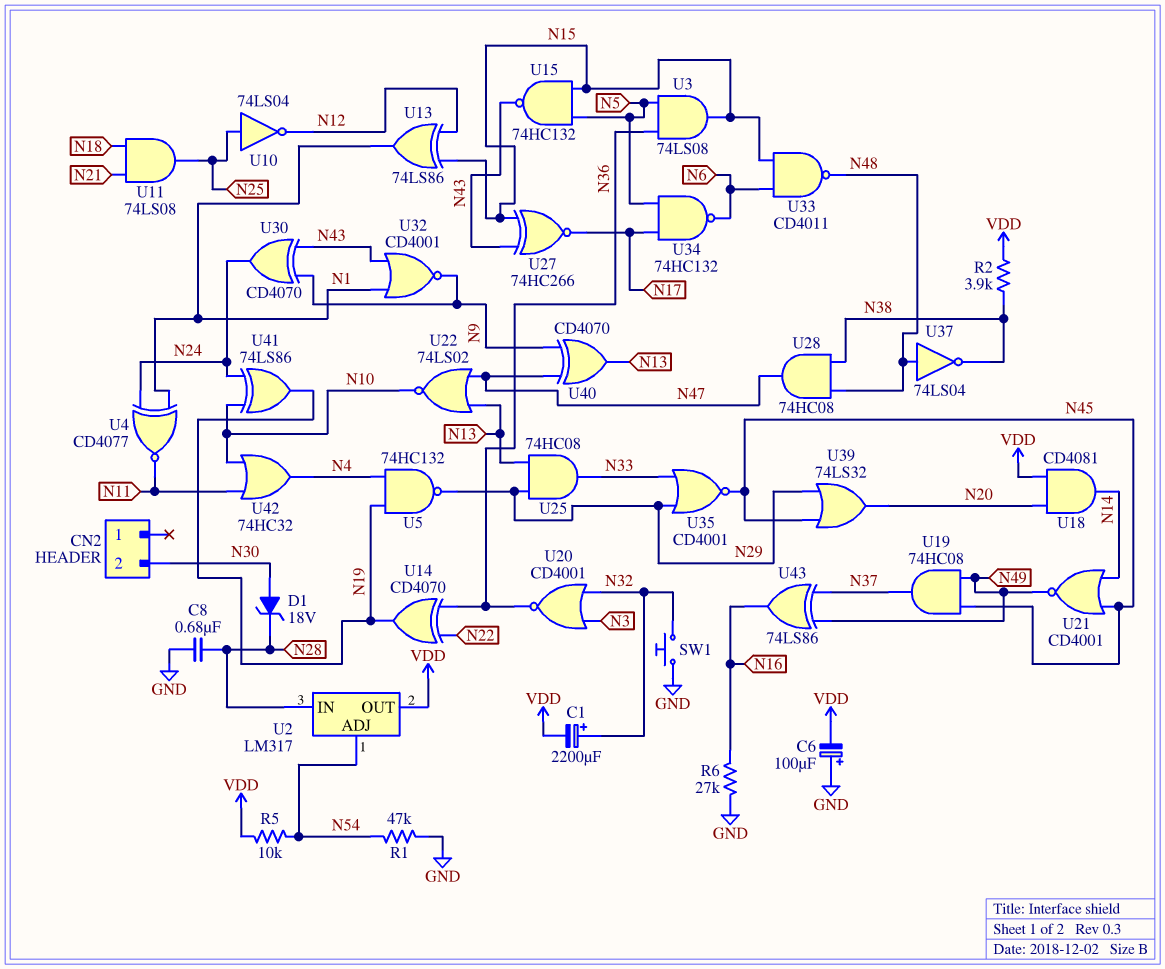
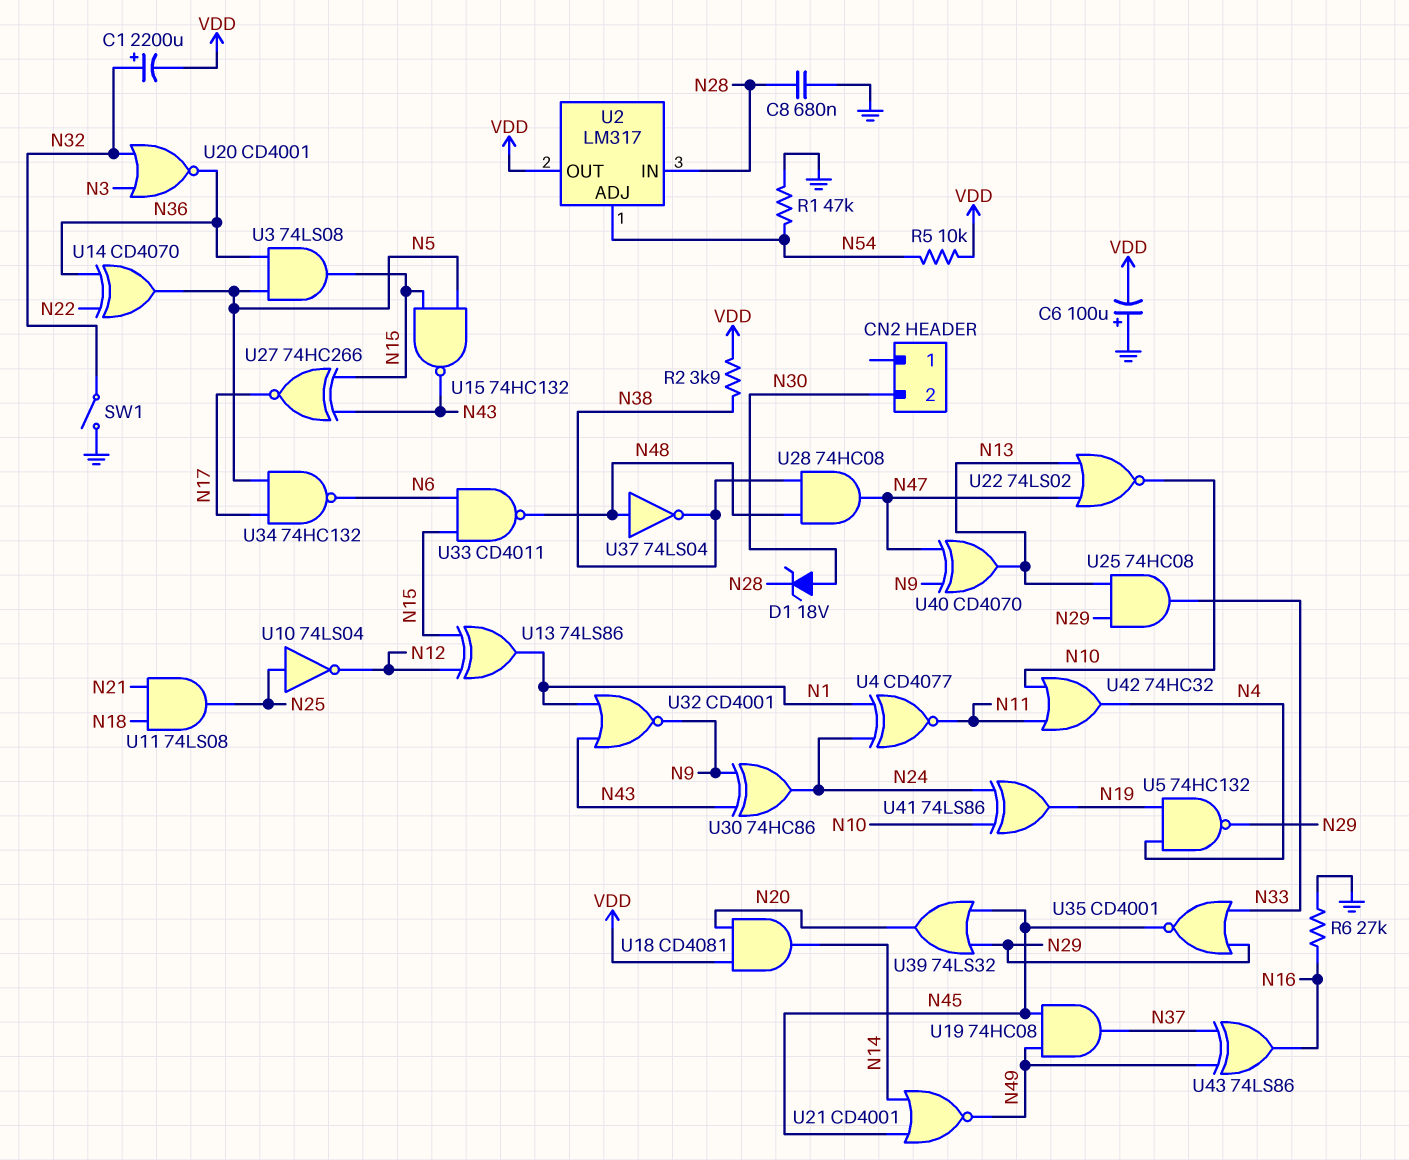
SW1: button (GND, N32) -> switch (GND, N32)
U14: XOR CD4070 (in N22, in N36, out N19) -> XOR CD4070 (in N22, in N36, out N5)
U30: XOR CD4070 (in N9, in N43, out N24) -> XOR 74HC86 (in N9, in N43, out N24)

